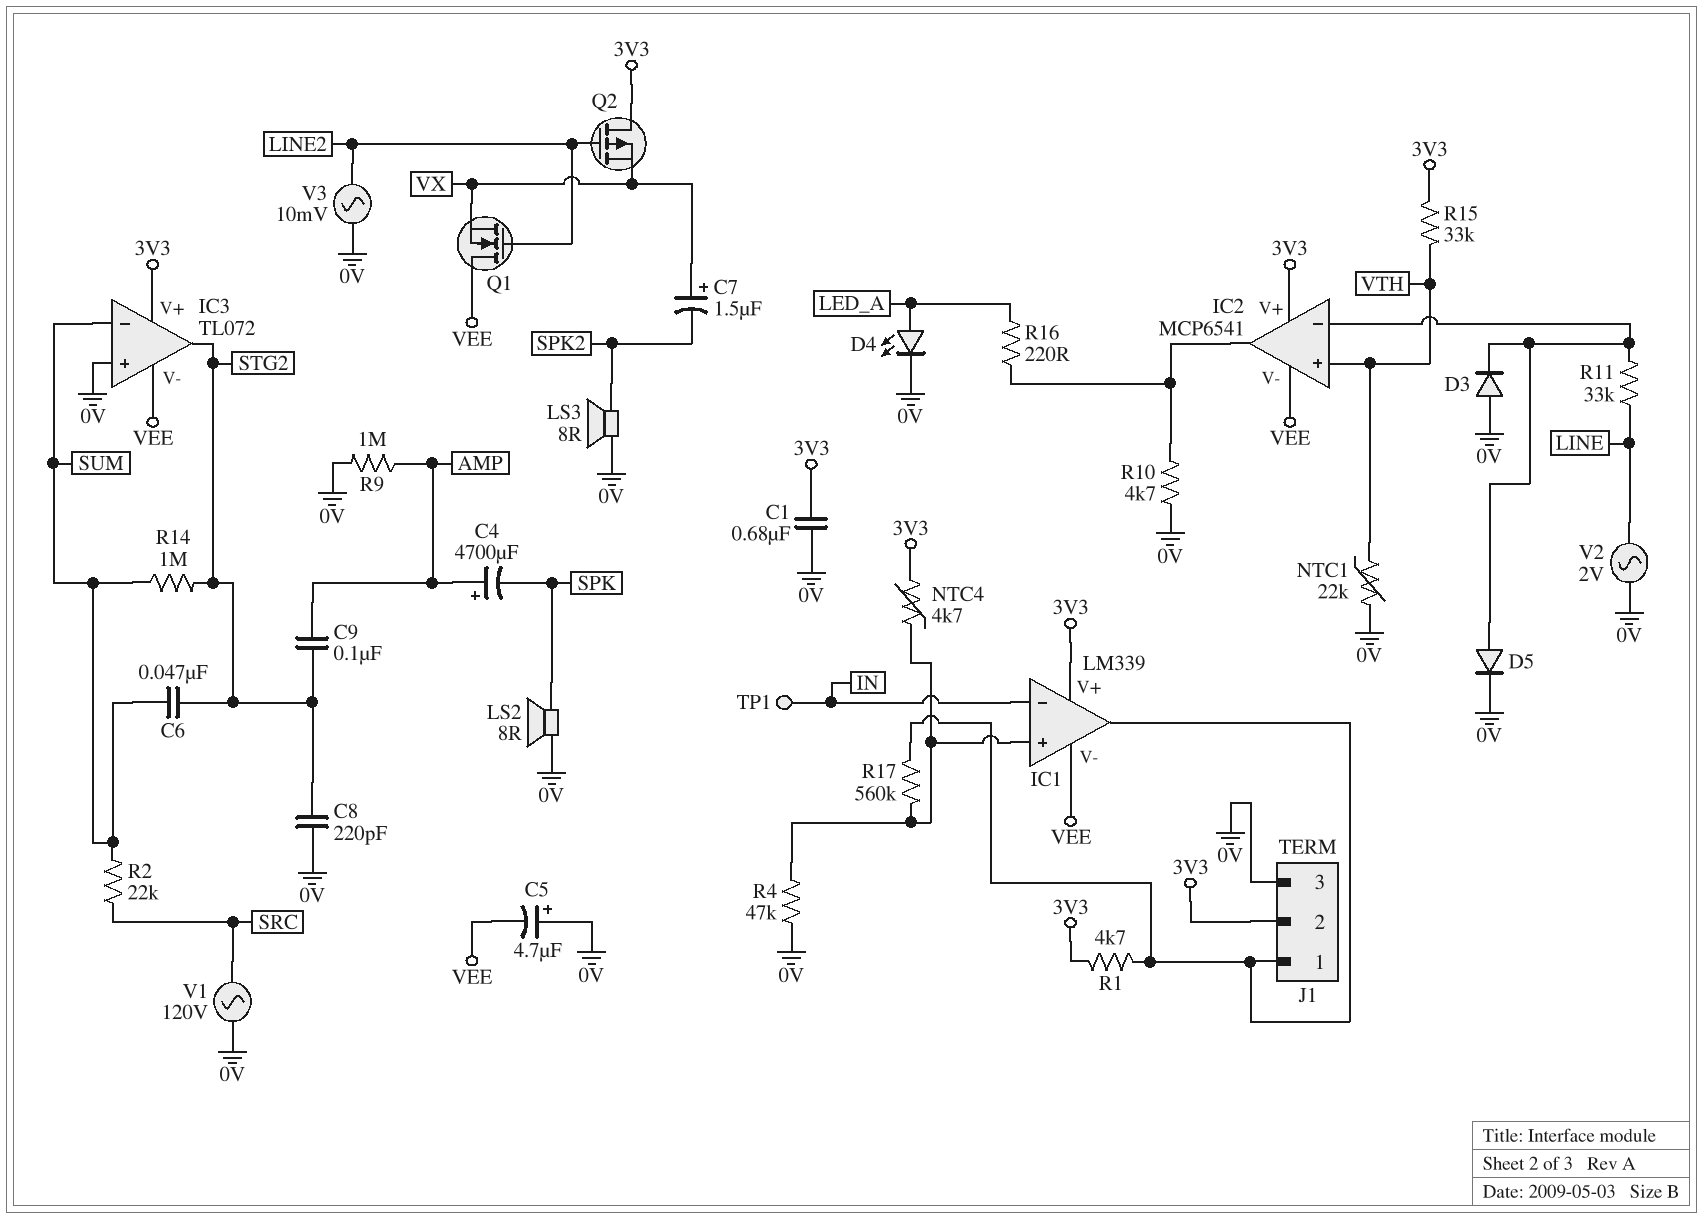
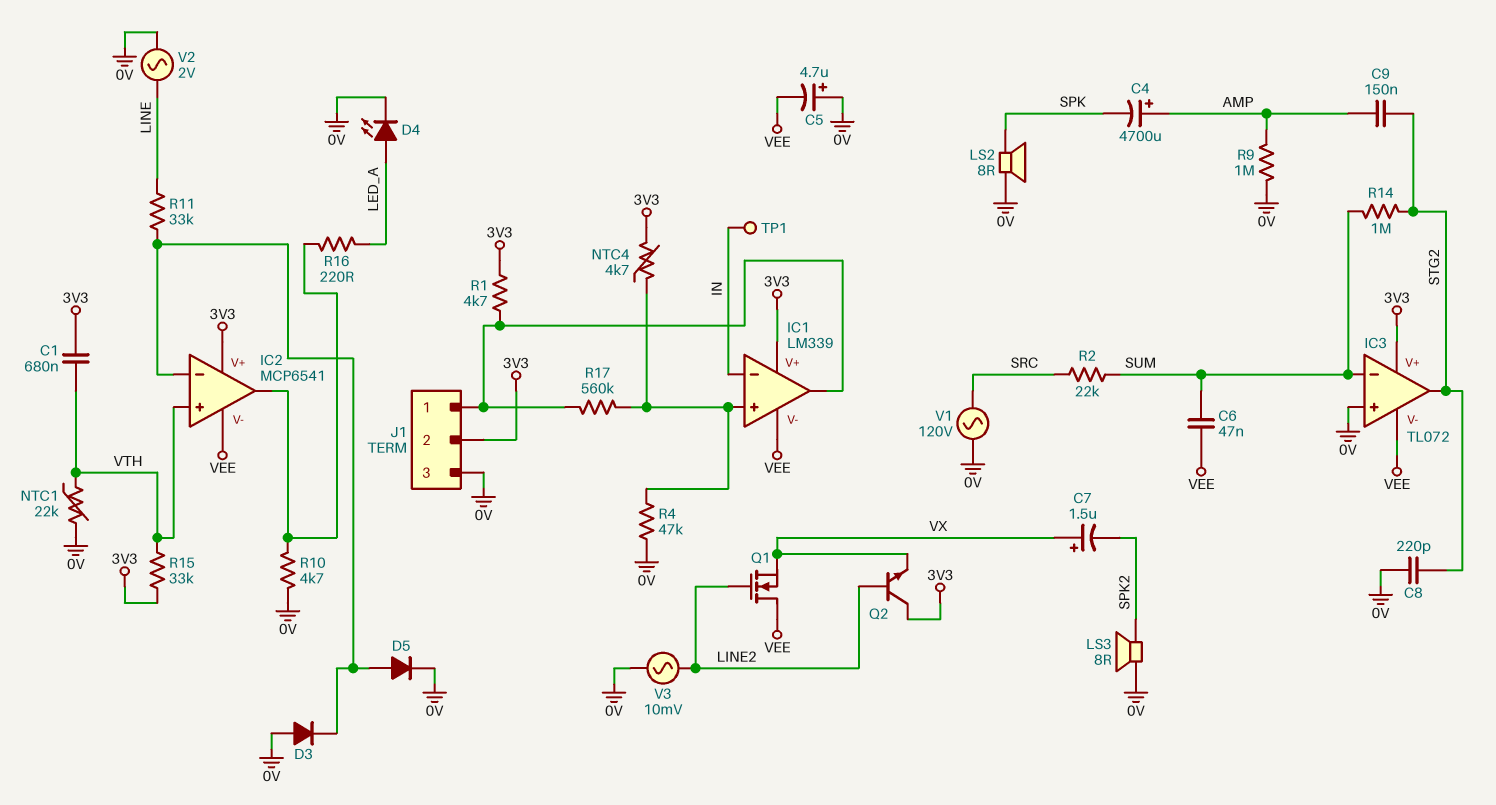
C1: 680nF (0V, 3V3) -> 680nF (3V3, VTH)
C6: 47nF (STG2, SUM) -> 47nF (SUM, VEE)
C9: 100nF (AMP, STG2) -> 150nF (AMP, STG2)
Q2: PMOS (G LINE2, D 3V3, S VX) -> NPN (B LINE2, C 3V3, E VX)

